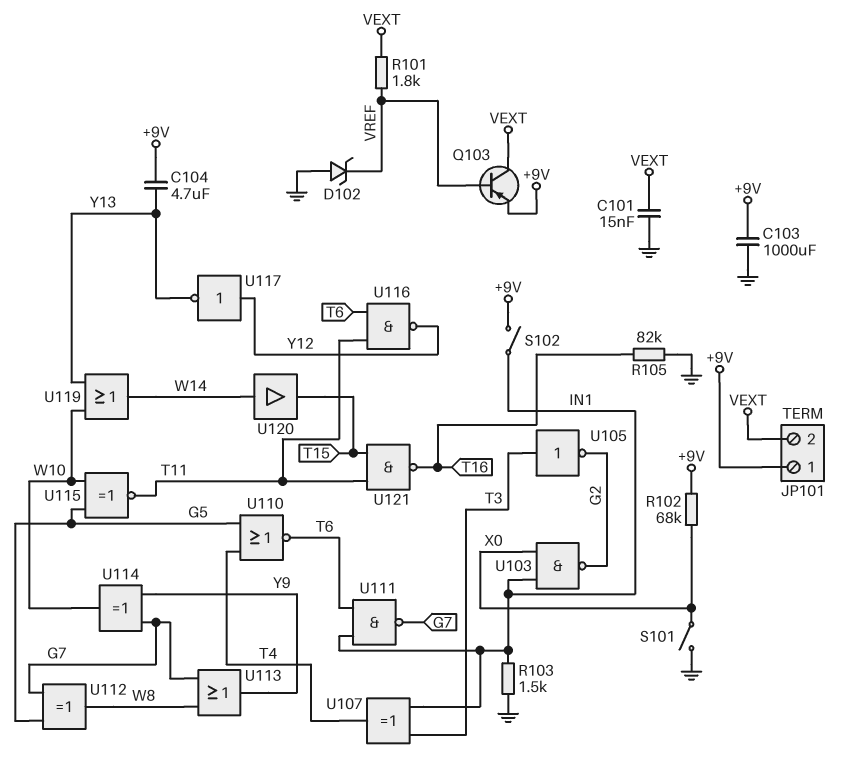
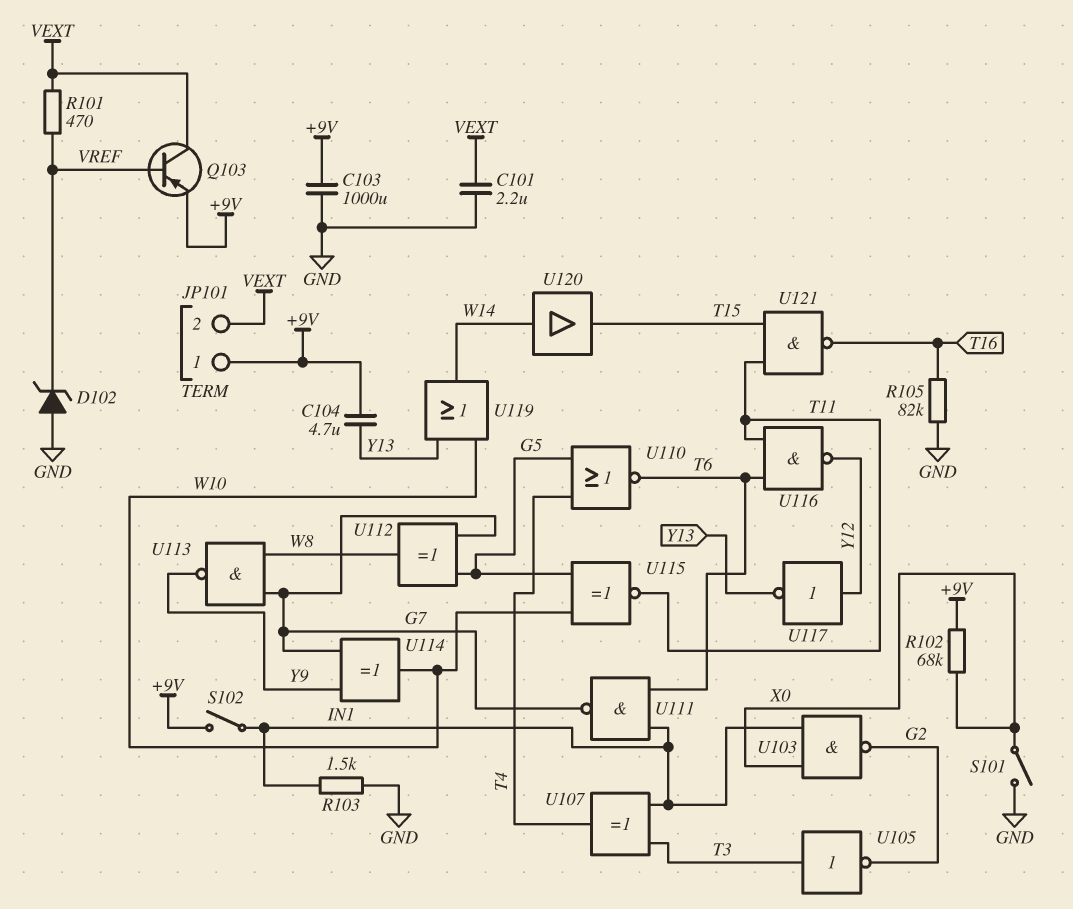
C101: 15nF (GND, VEXT) -> 2.2uF (GND, VEXT)
R101: 1.8k (VEXT, VREF) -> 470 (VEXT, VREF)
U113: OR (in G7, in W8, out Y9) -> NAND (in G7, in W8, out Y9)

